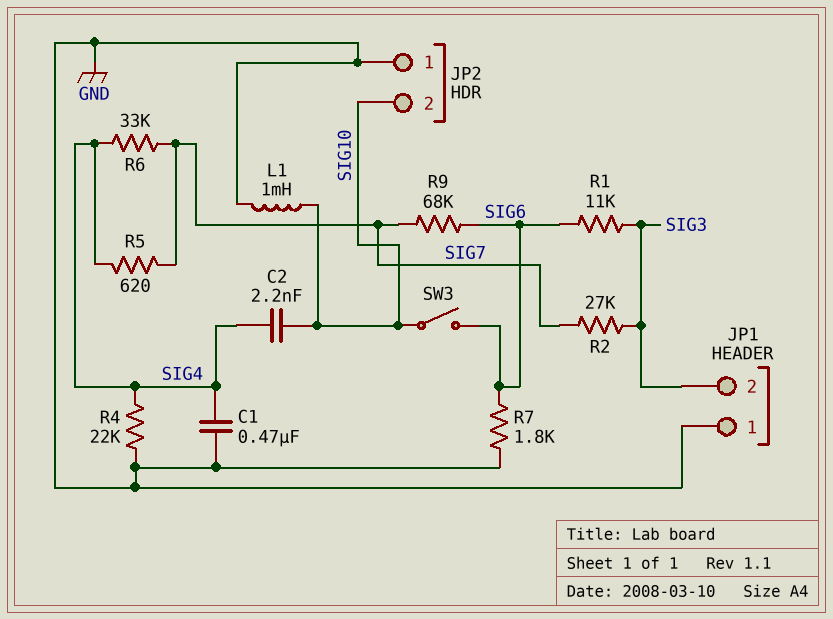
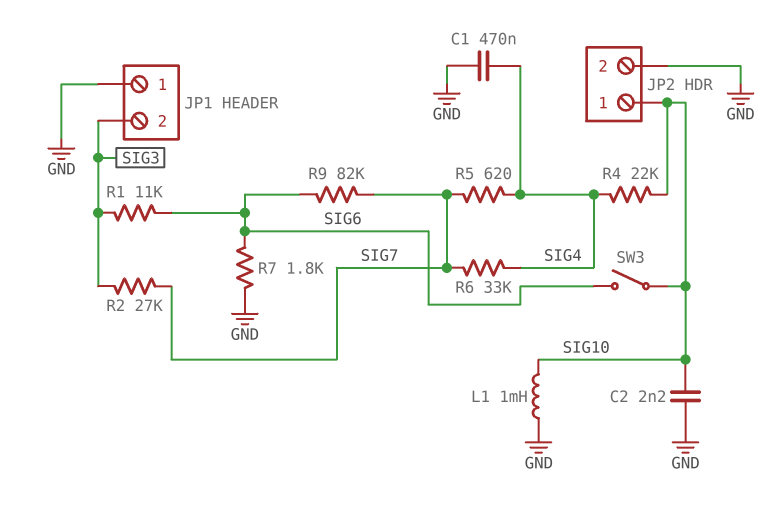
C2: 2.2nF (SIG4, SIG10) -> 2.2nF (GND, SIG10)
JP2 pin 1: GND -> SIG10
JP2 pin 2: SIG10 -> GND
R4: 22k (GND, SIG4) -> 22k (SIG4, SIG10)
R9: 68k (SIG6, SIG7) -> 82k (SIG6, SIG7)

